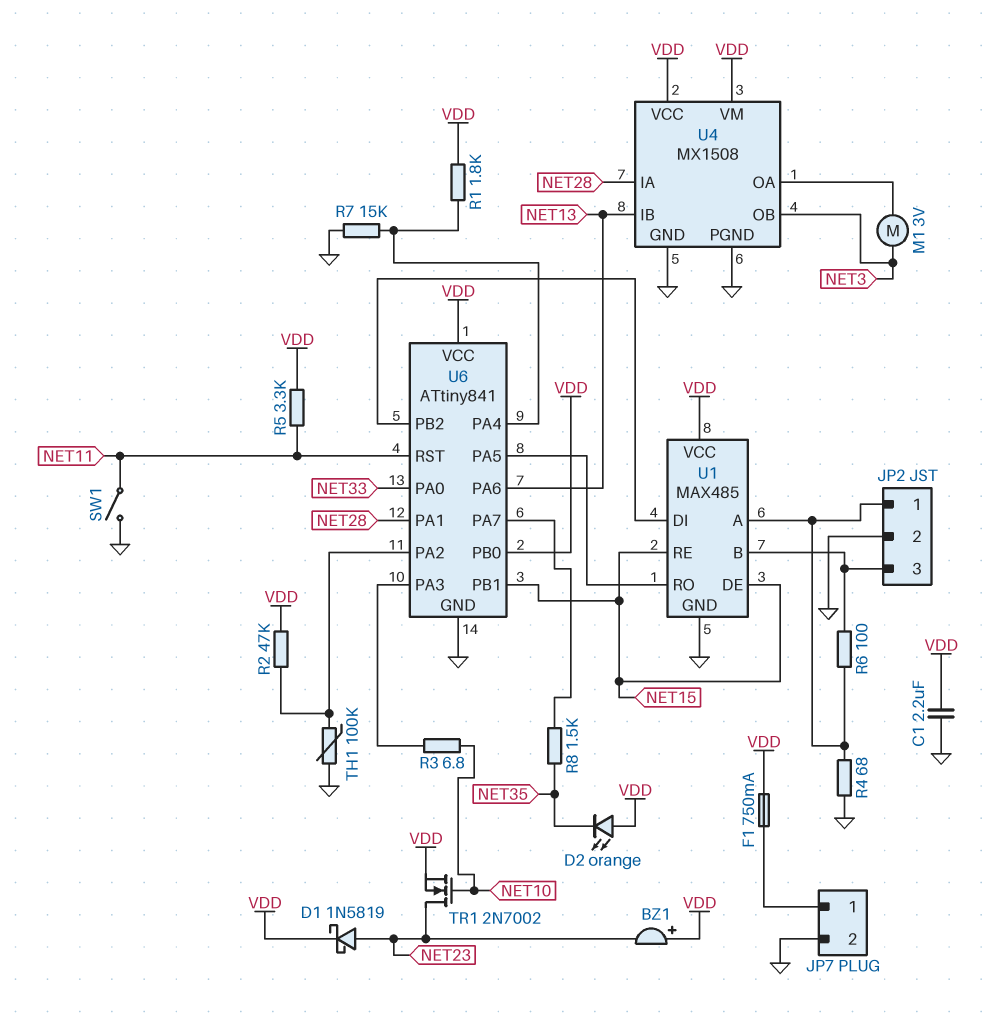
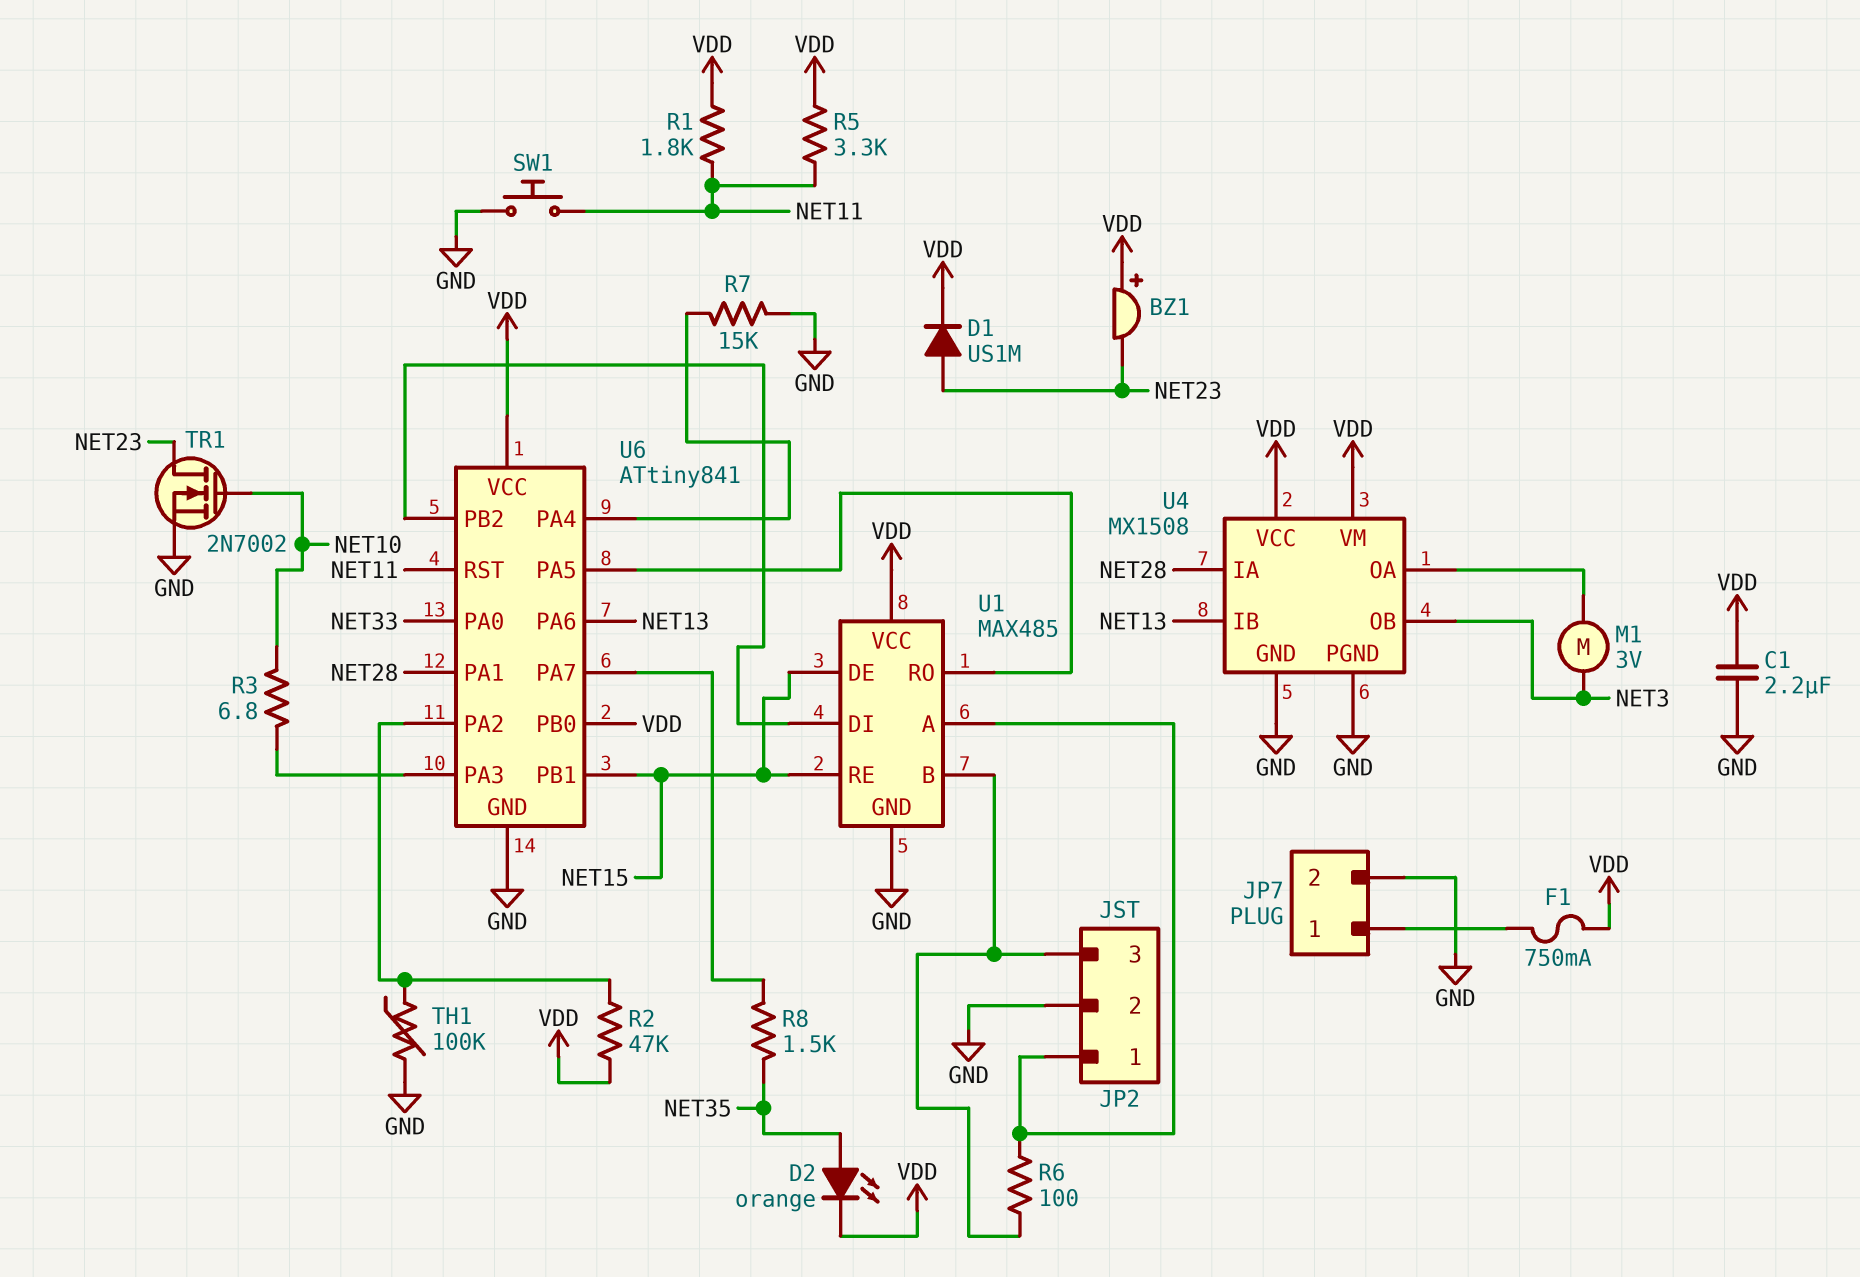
D1: schottky 1N5819 (A NET23, K VDD) -> diode US1M (A NET23, K VDD)
D2: LED orange (A VDD, K NET35) -> LED orange (A NET35, K VDD)
R1: 1.8k (U6/PA4, VDD) -> 1.8k (NET11, VDD)
R4: 68 (GND, JP2/1) -> none
SW1: switch (GND, NET11) -> button (GND, NET11)
TR1: NMOS 2N7002 (G NET10, D NET23, S VDD) -> NMOS 2N7002 (G NET10, D NET23, S GND)

